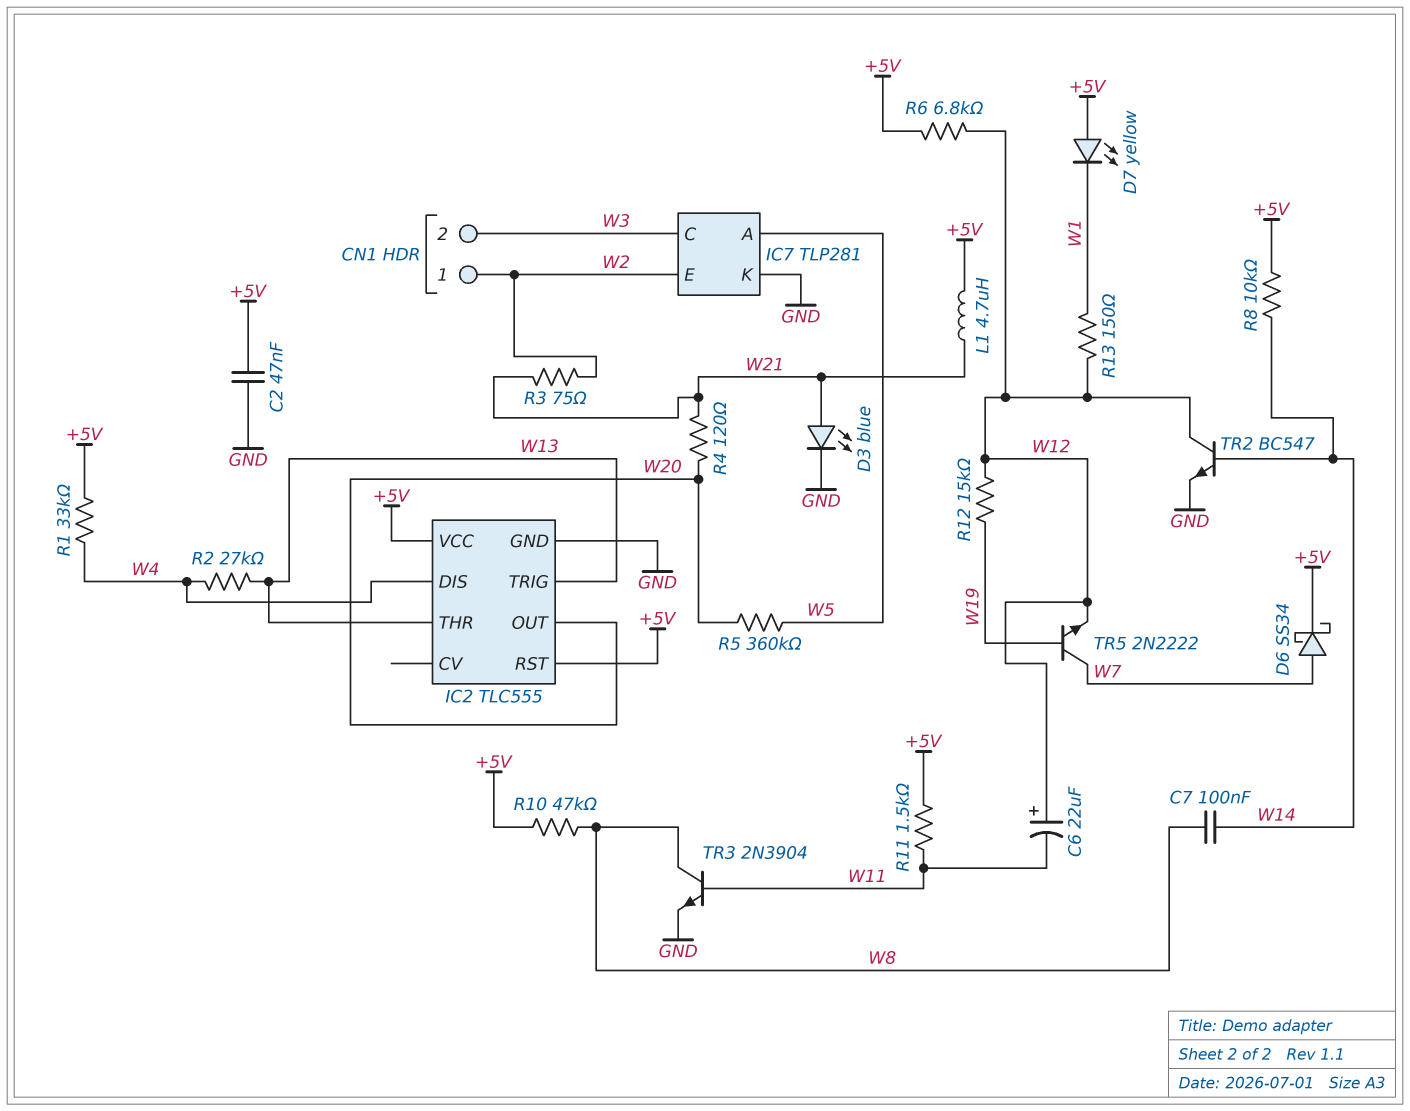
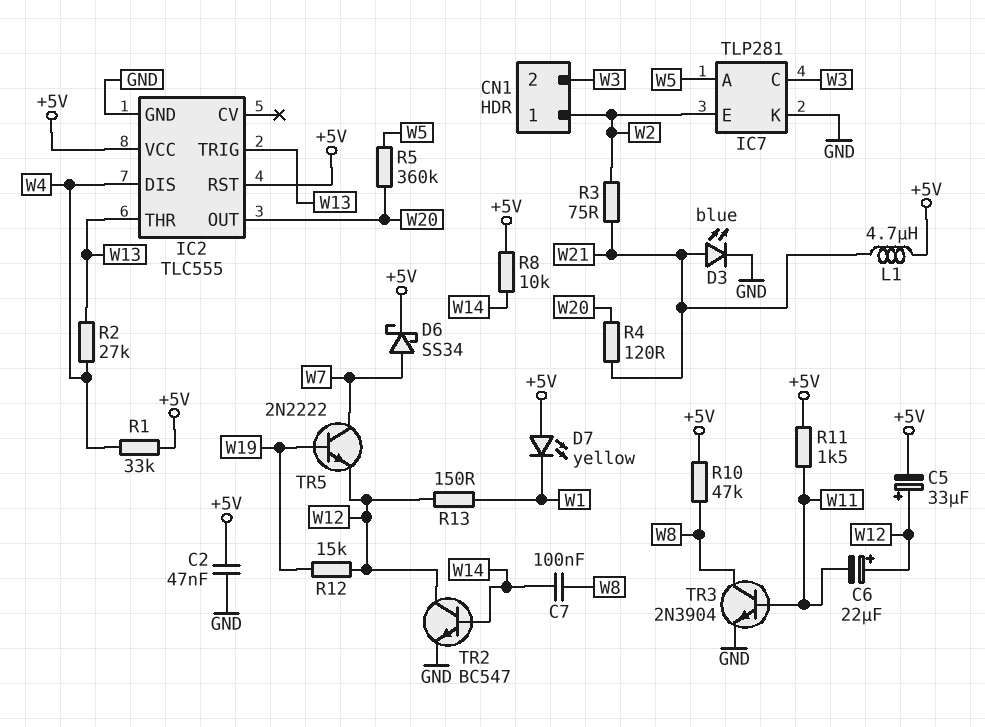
C5: none -> 33uF (plus W12, minus +5V)
R6: 6.8k (+5V, W12) -> none

